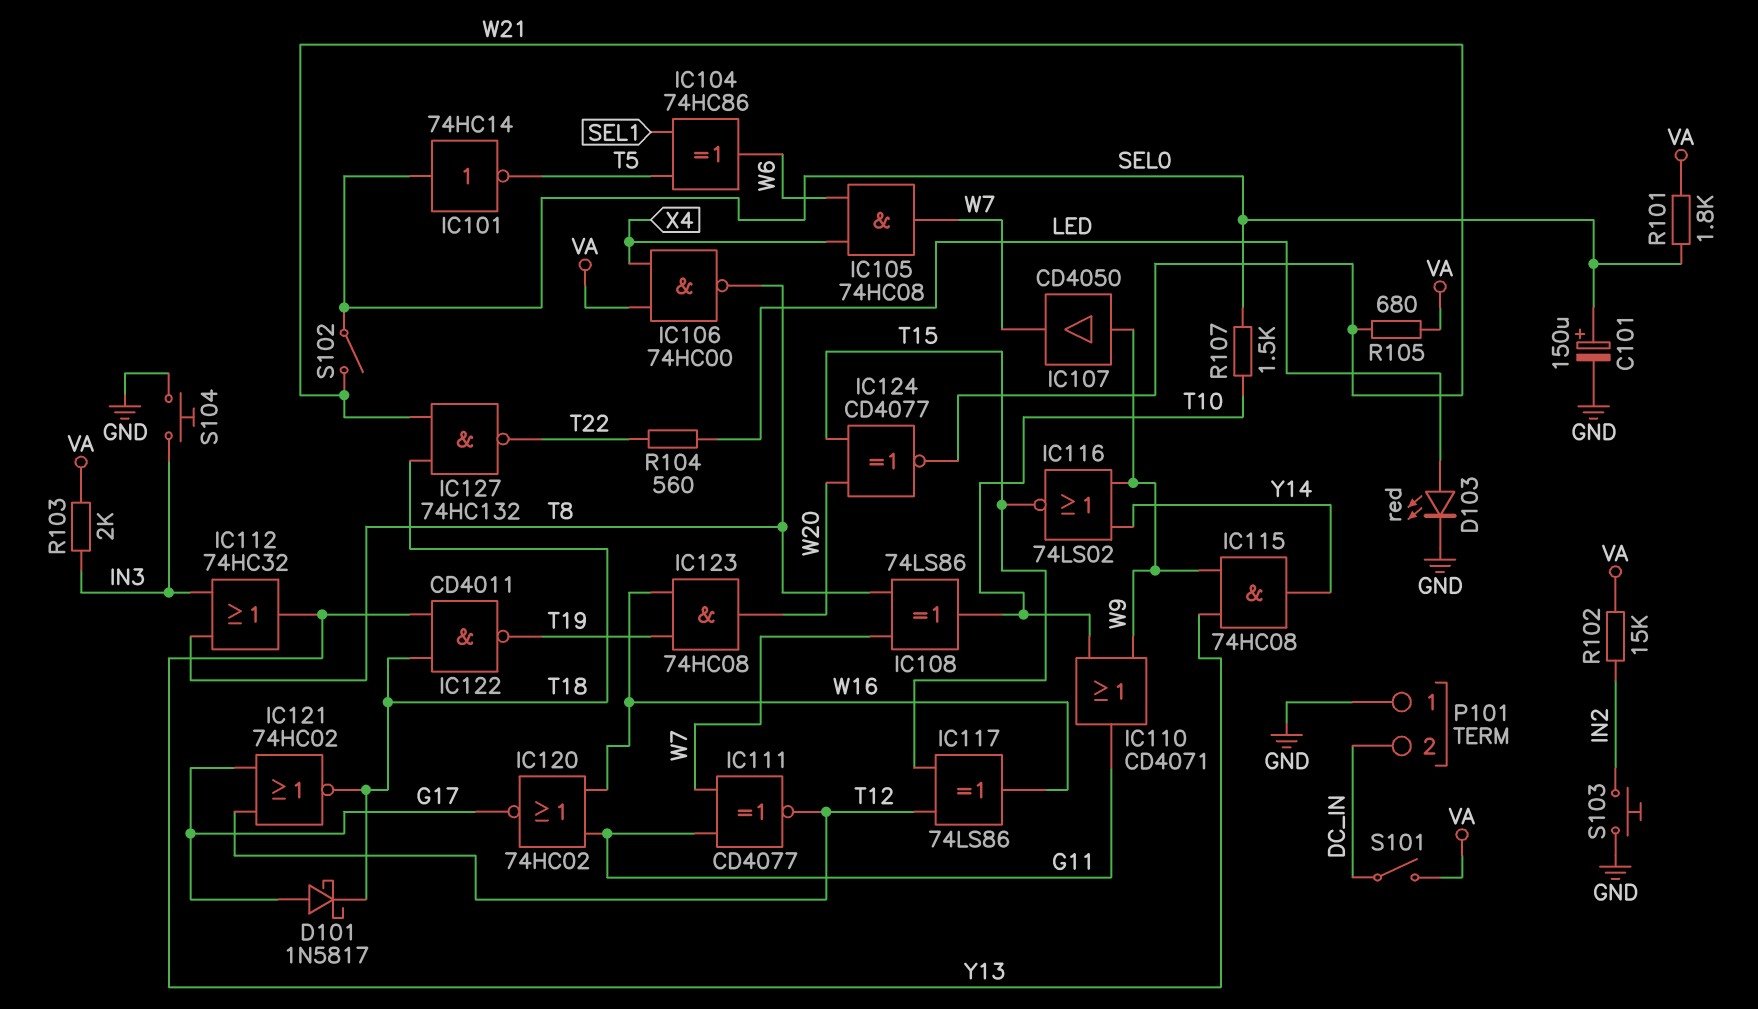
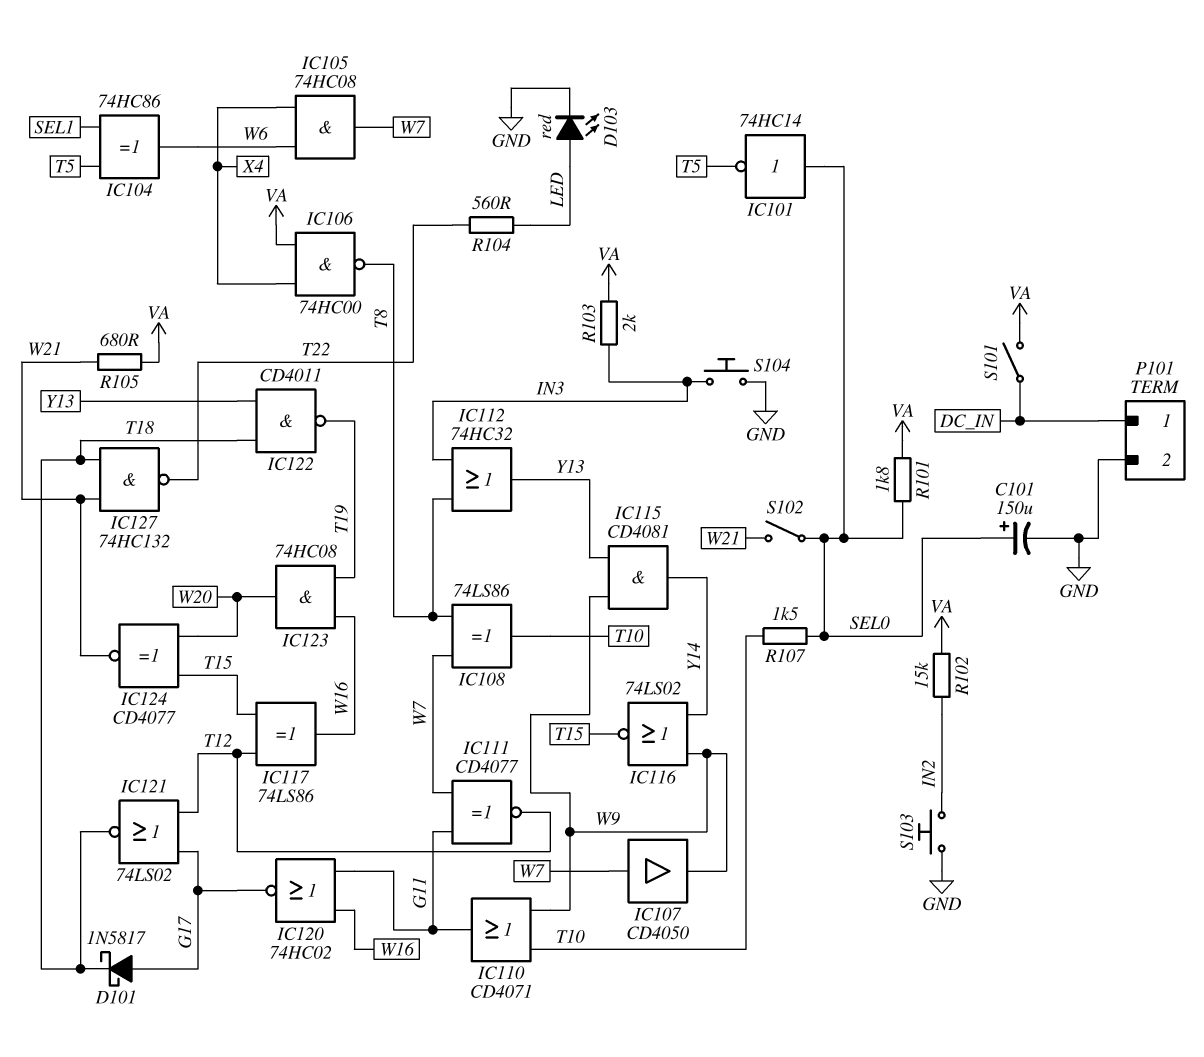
IC107: buffer CD4050 (in W9, out W7) -> buffer CD4050 (in W7, out W9)
IC115: AND 74HC08 (in W9, in Y13, out Y14) -> AND CD4081 (in W9, in Y13, out Y14)
IC121: NOR 74HC02 (in G17, in T12, out T18) -> NOR 74LS02 (in G17, in T12, out T18)
P101 pin 1: GND -> DC_IN
P101 pin 2: DC_IN -> GND

